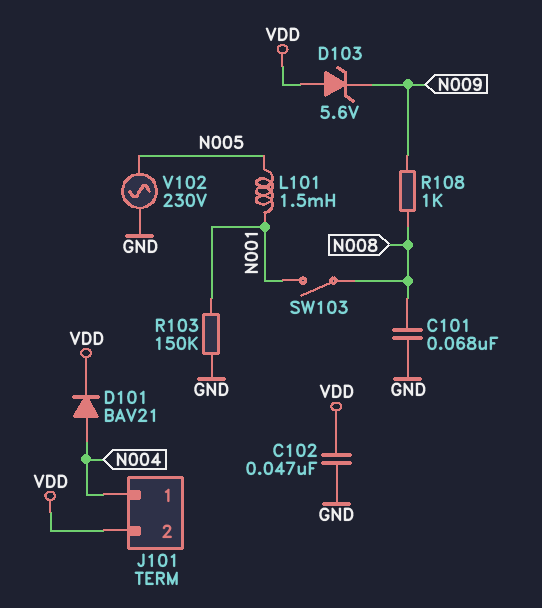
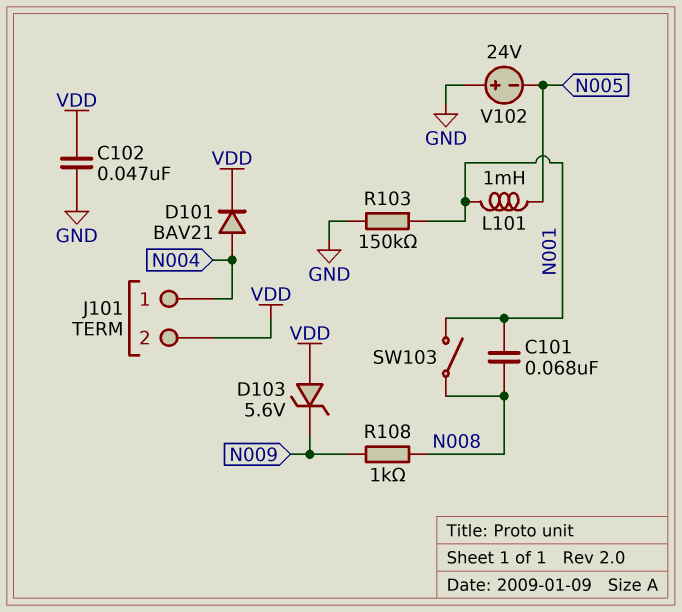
C101: 68nF (GND, N008) -> 68nF (N001, N008)
L101: 1.5mH (N001, N005) -> 1mH (N001, N005)
V102: AC 230V (GND, N005) -> 24V (plus GND, minus N005)

